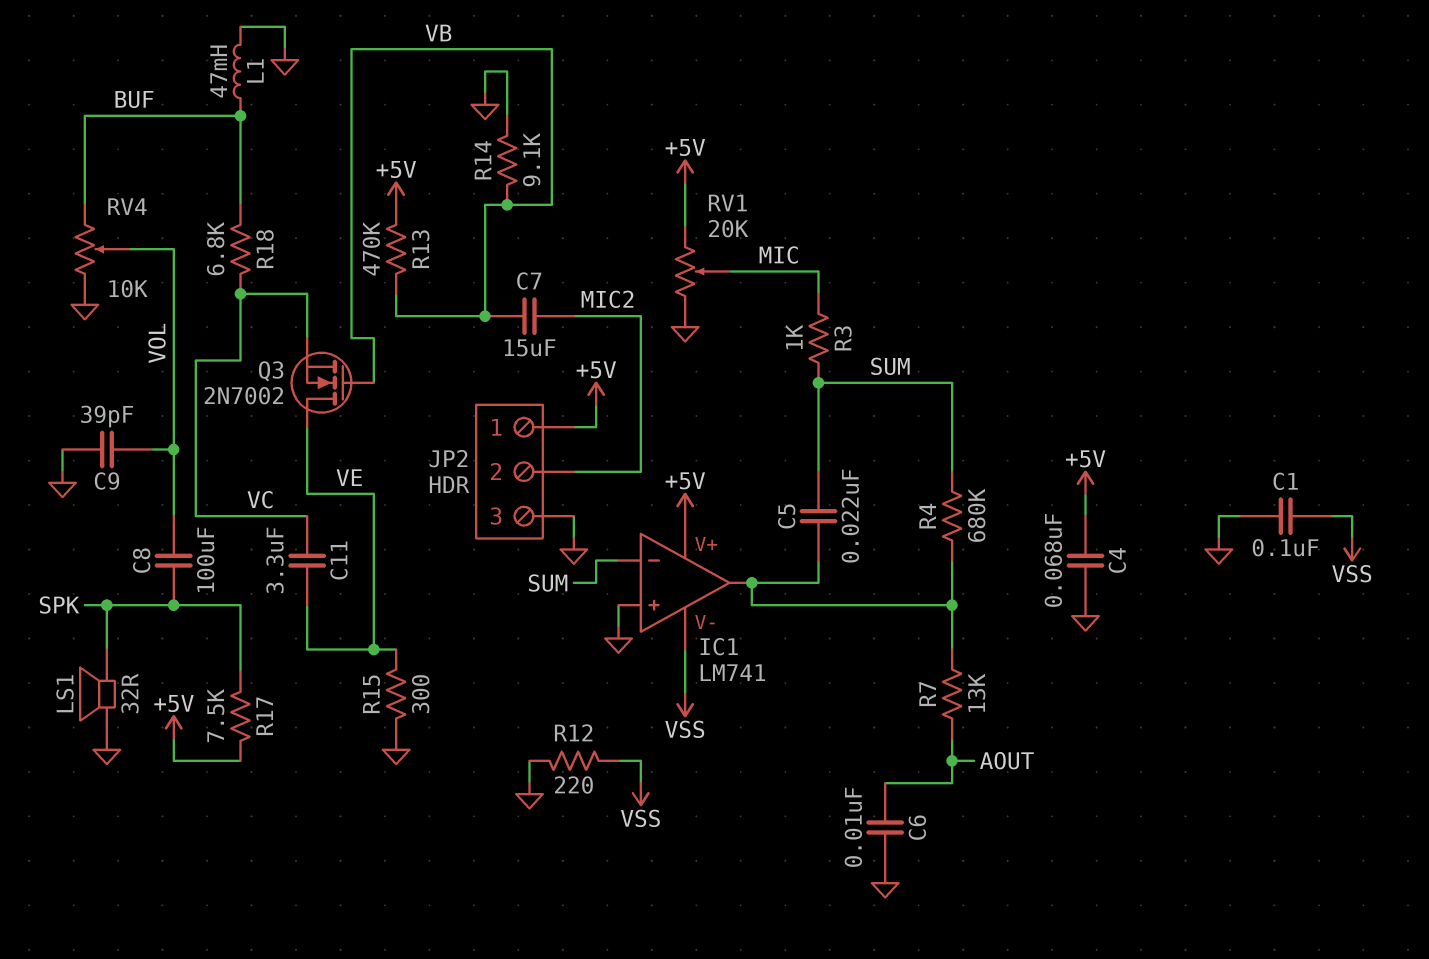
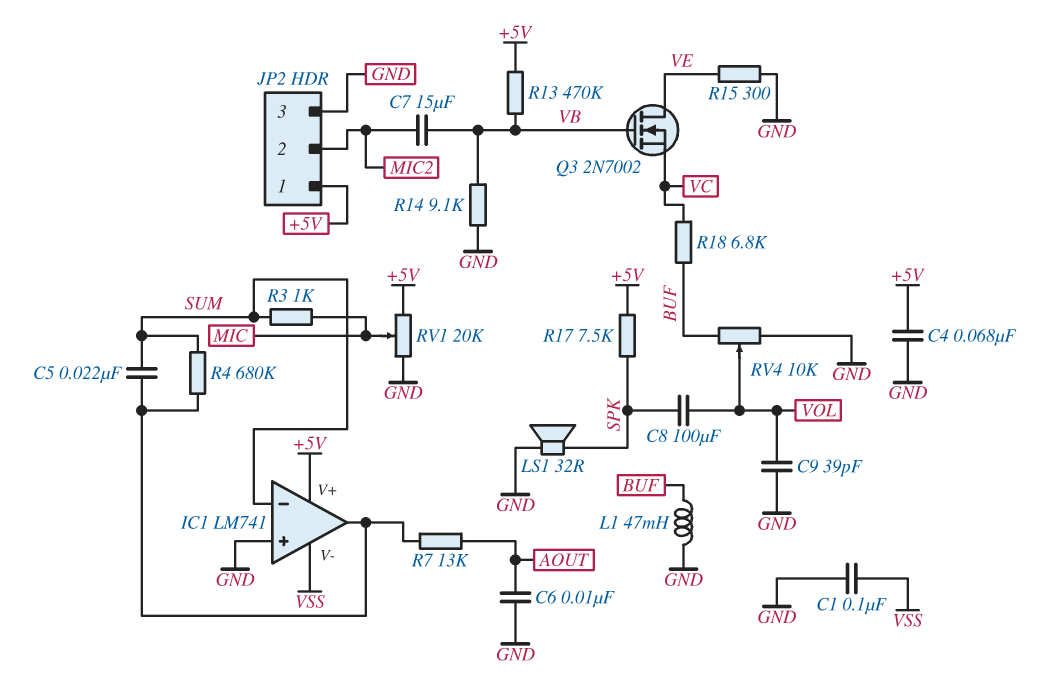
C11: 3.3uF (VC, VE) -> none
R12: 220 (GND, VSS) -> none

